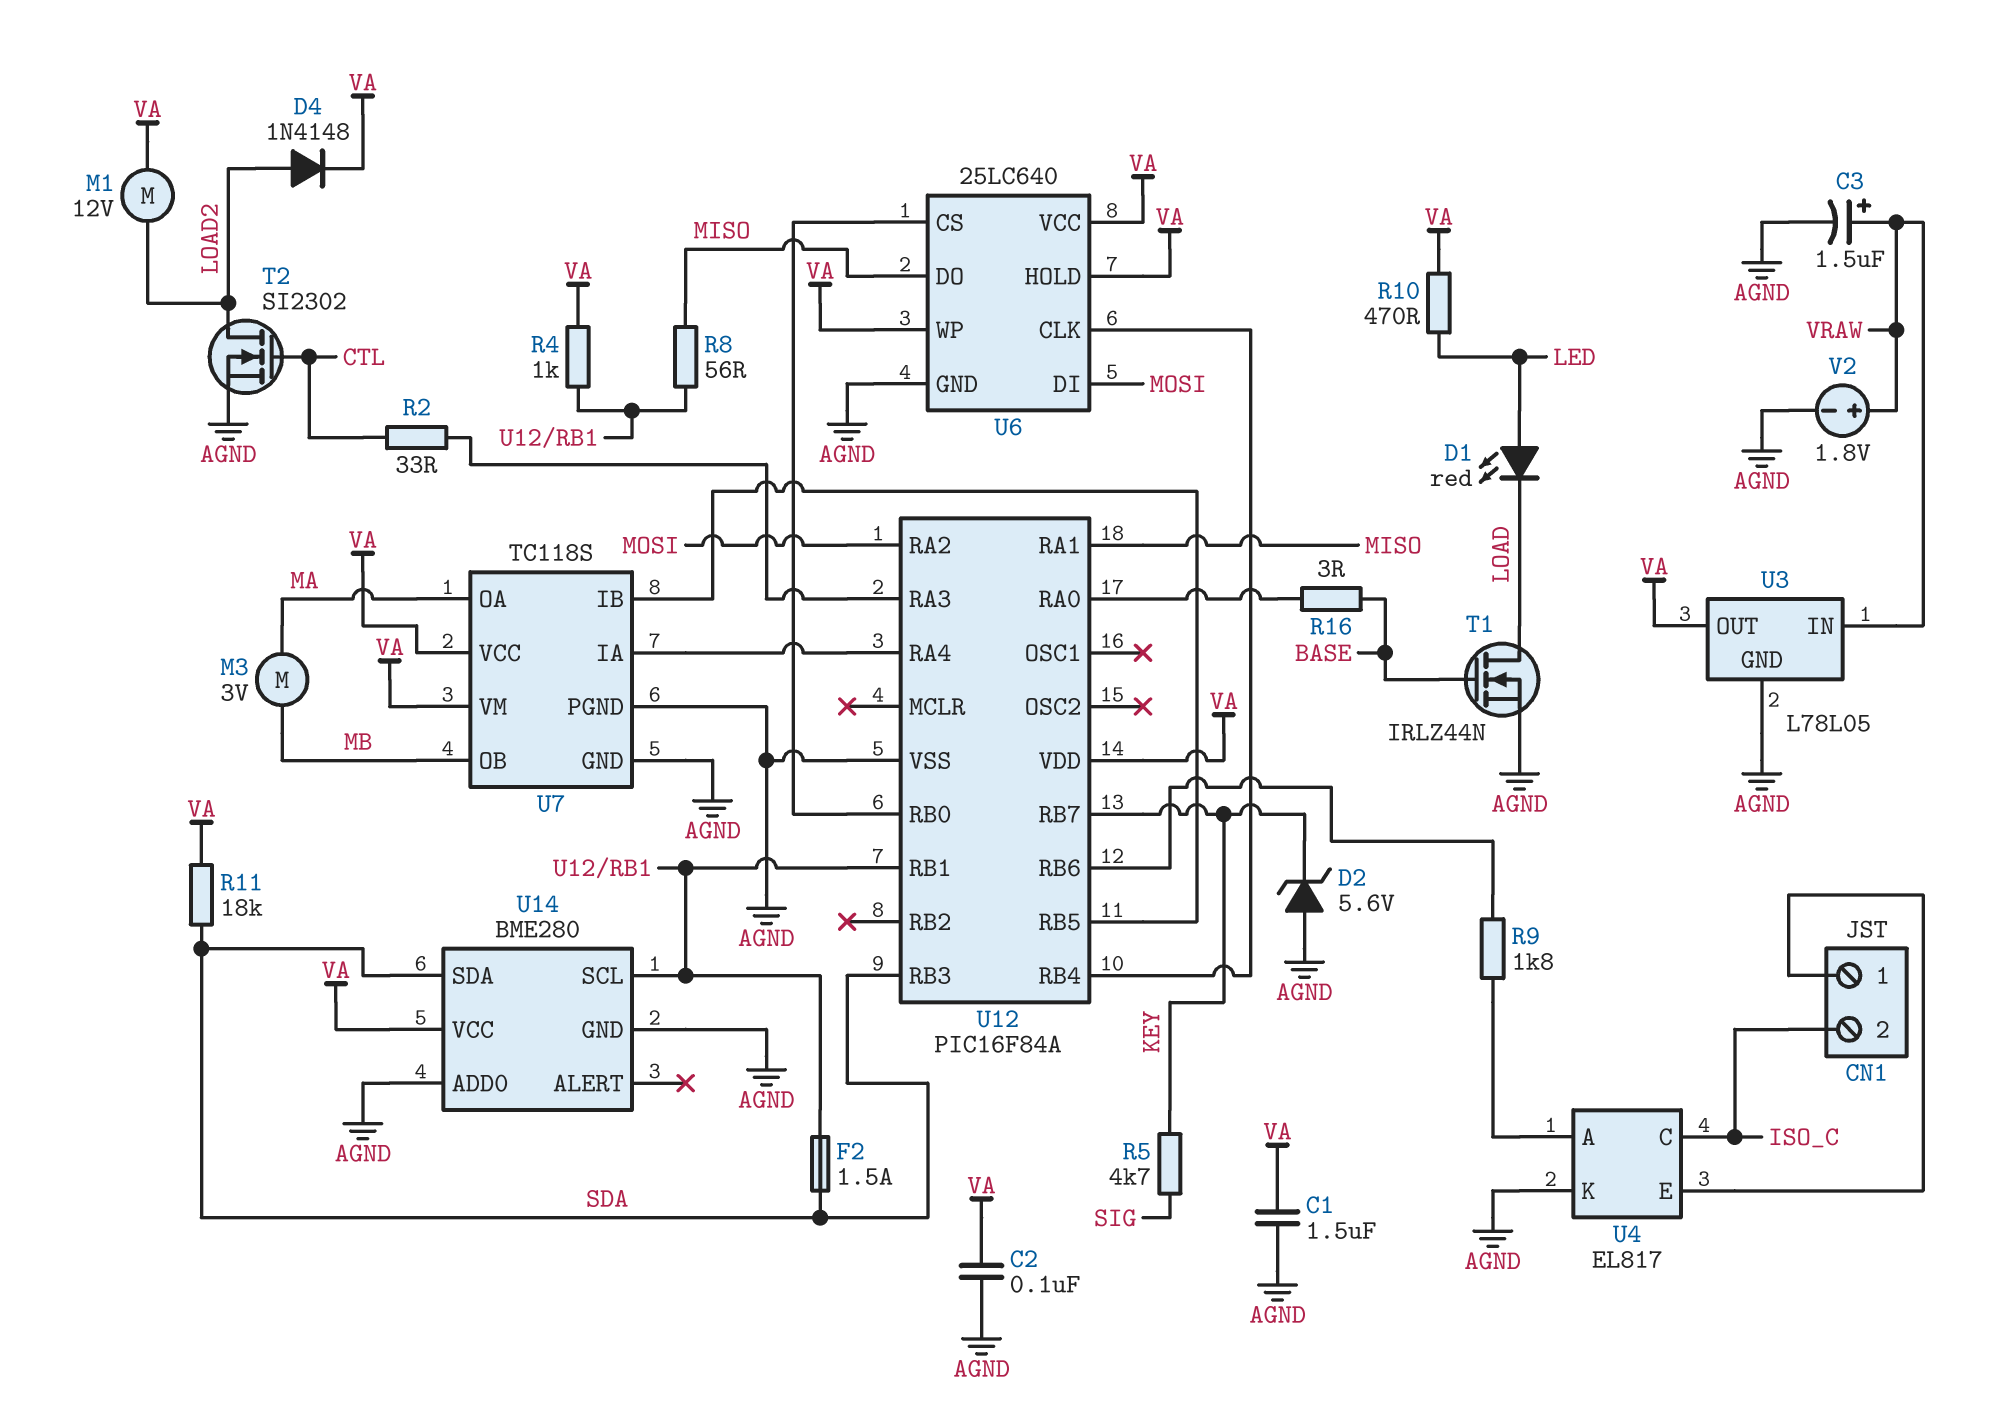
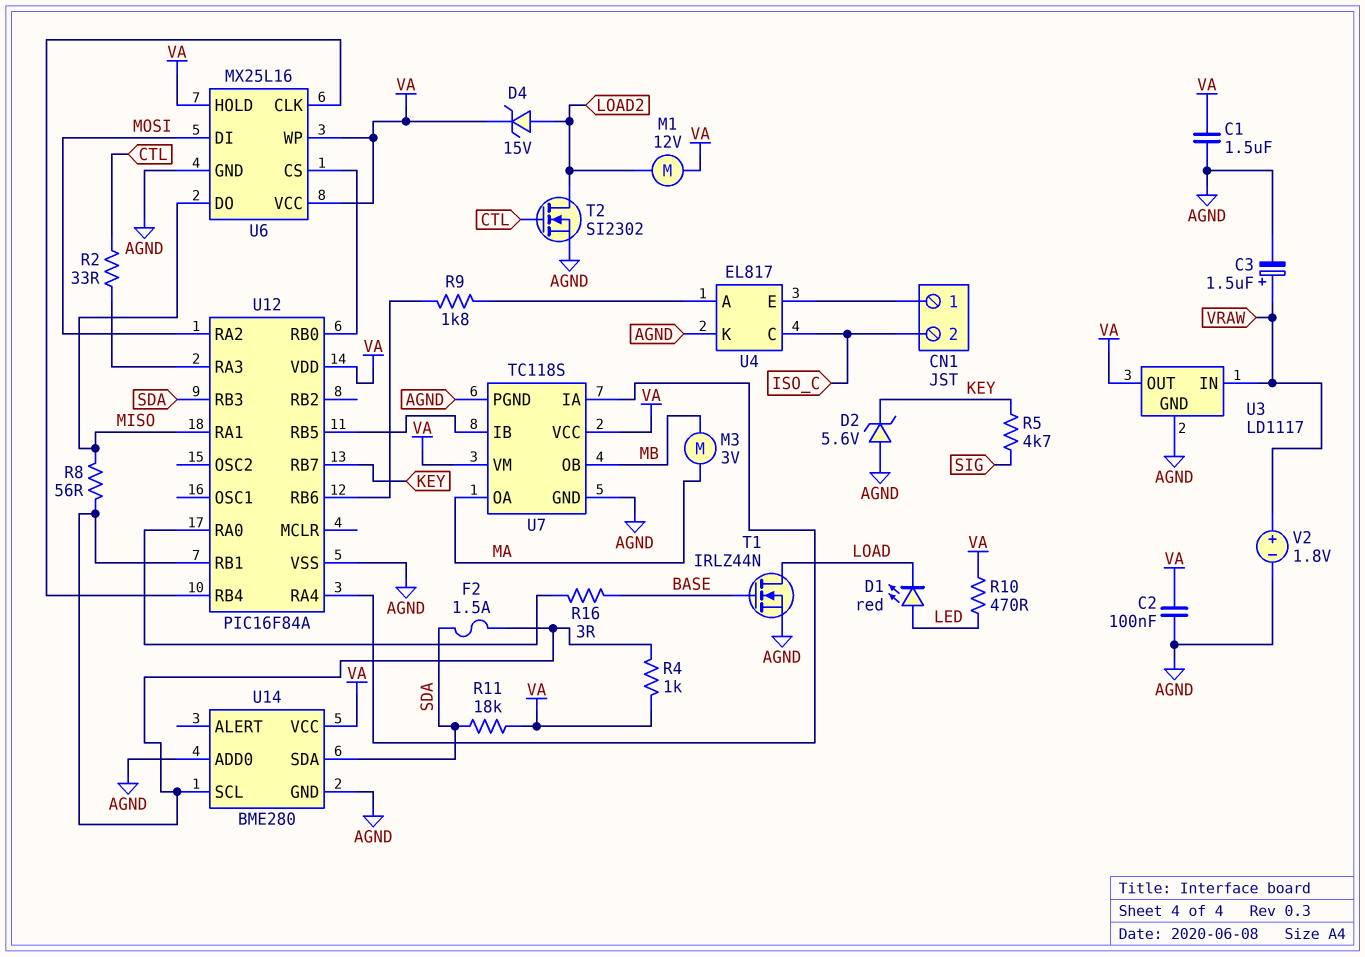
D4: diode 1N4148 (A LOAD2, K VA) -> zener 15V (A LOAD2, K VA)
U3: L78L05 -> LD1117
U6: 25LC640 -> MX25L16

